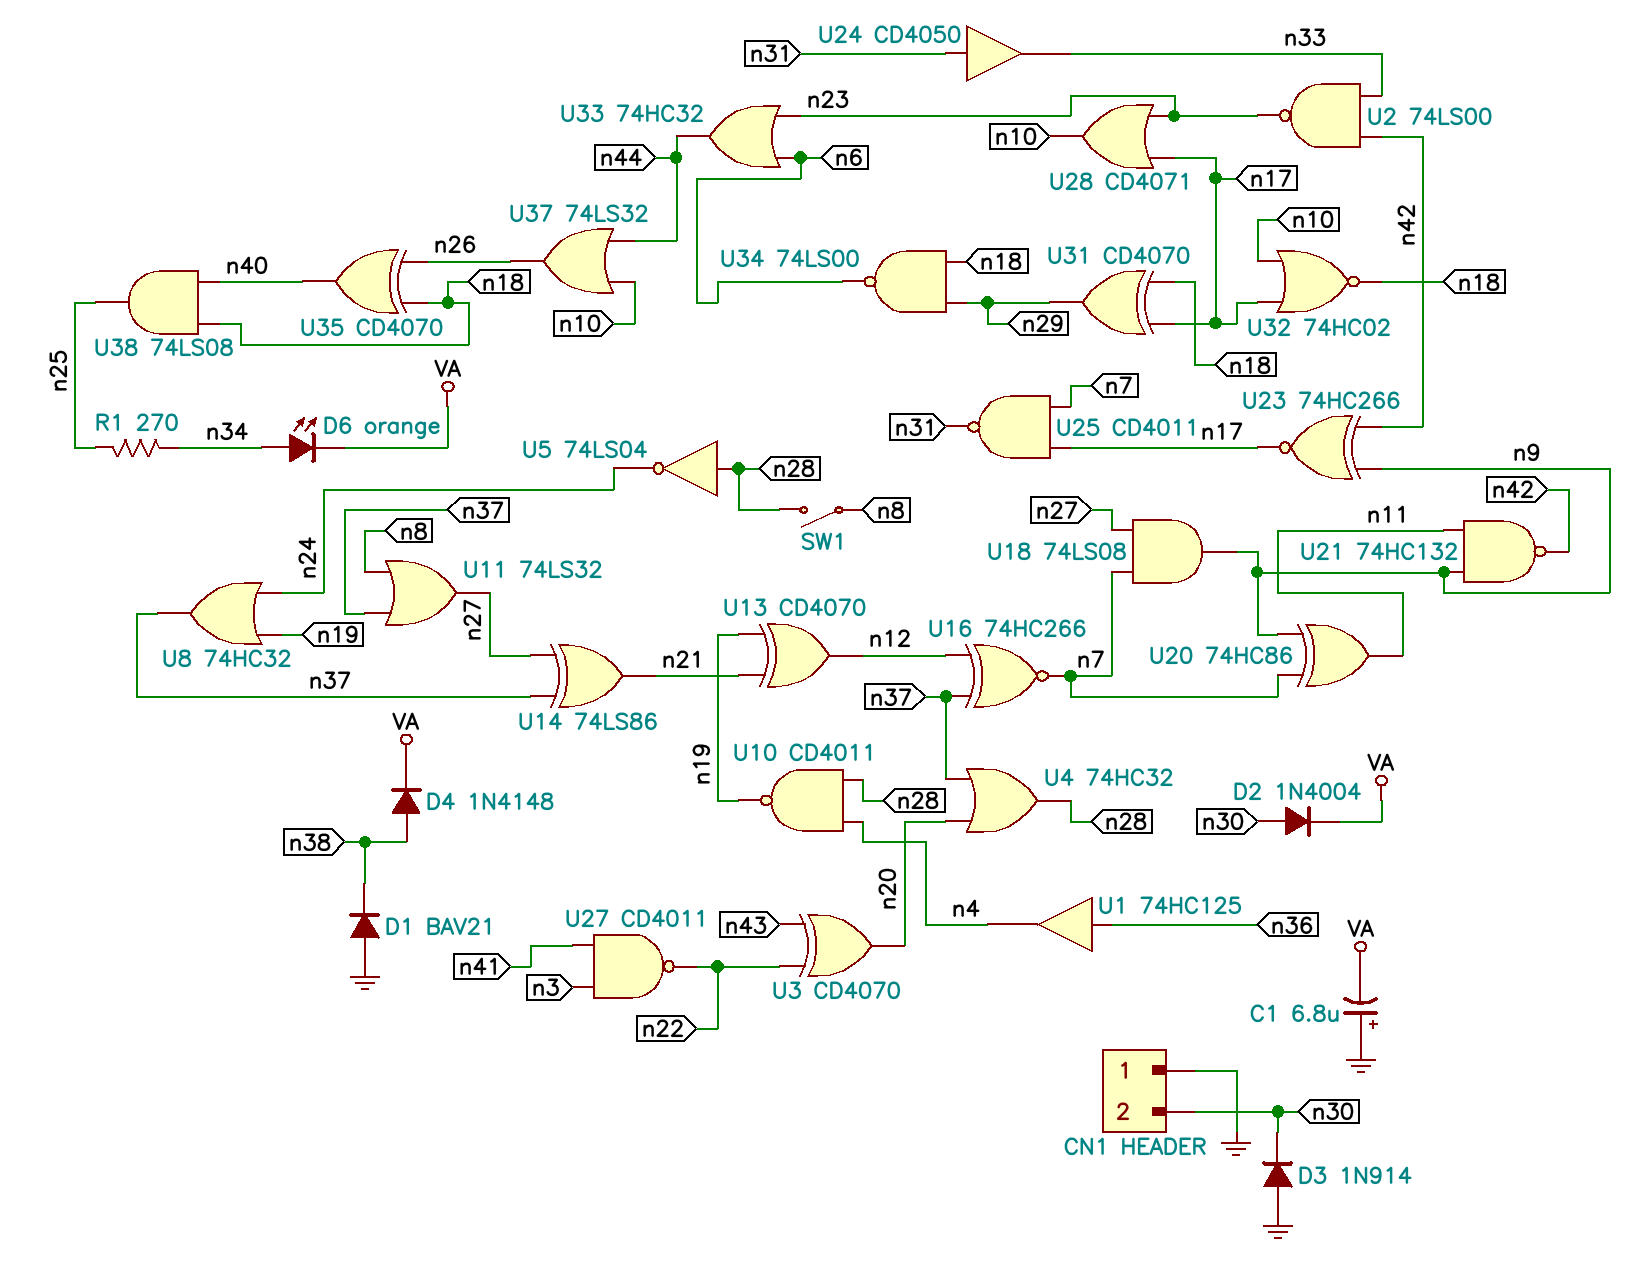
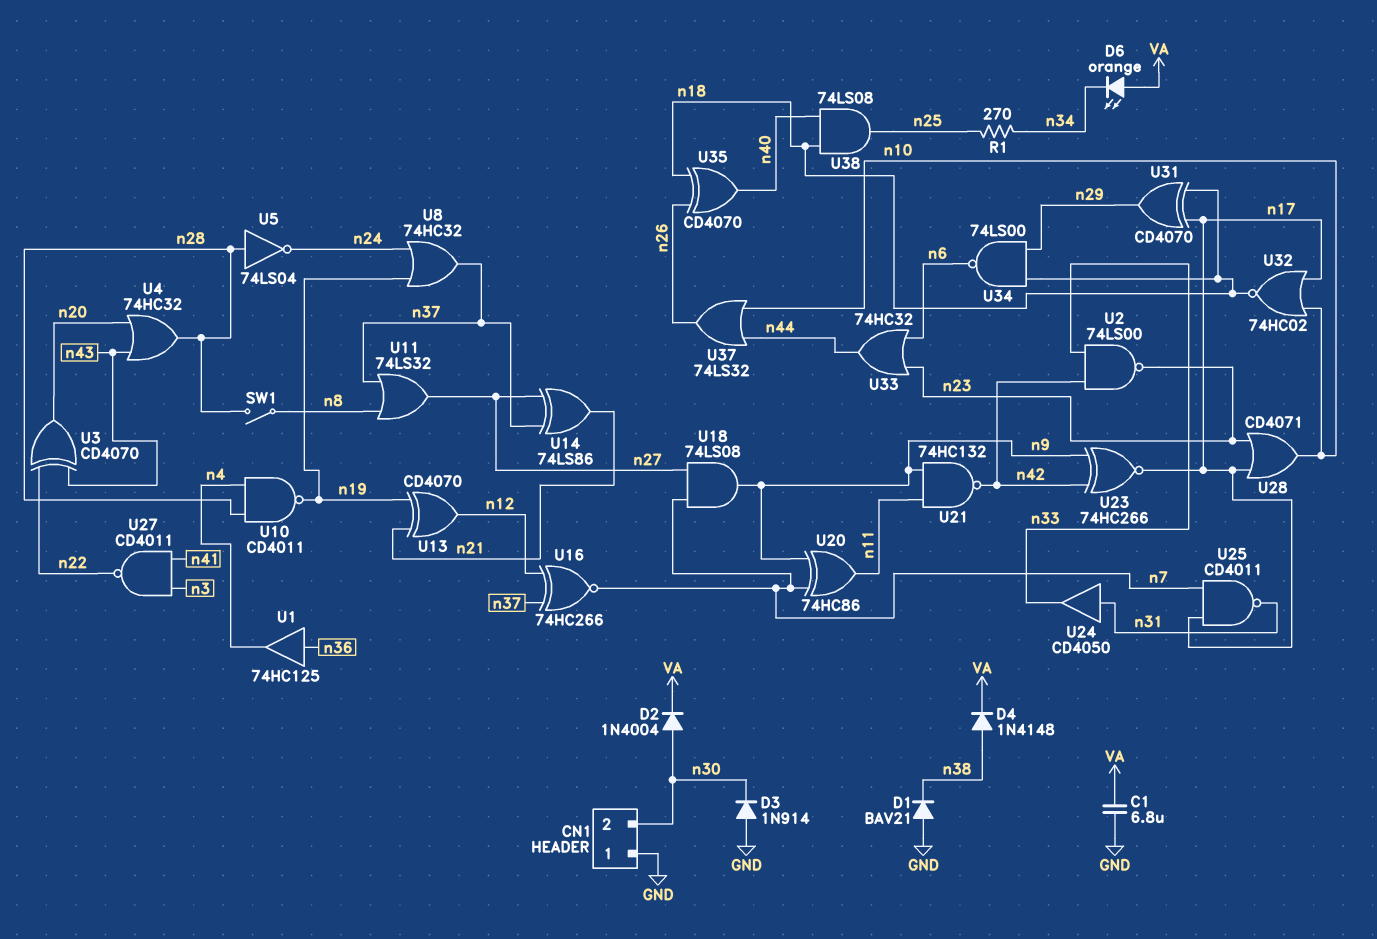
C1: 6.8uF (plus GND, minus VA) -> 6.8uF (GND, VA)
D6: LED orange (A n34, K VA) -> LED orange (A VA, K n34)
U4: OR 74HC32 (in n20, in n37, out n28) -> OR 74HC32 (in n20, in n43, out n28)

